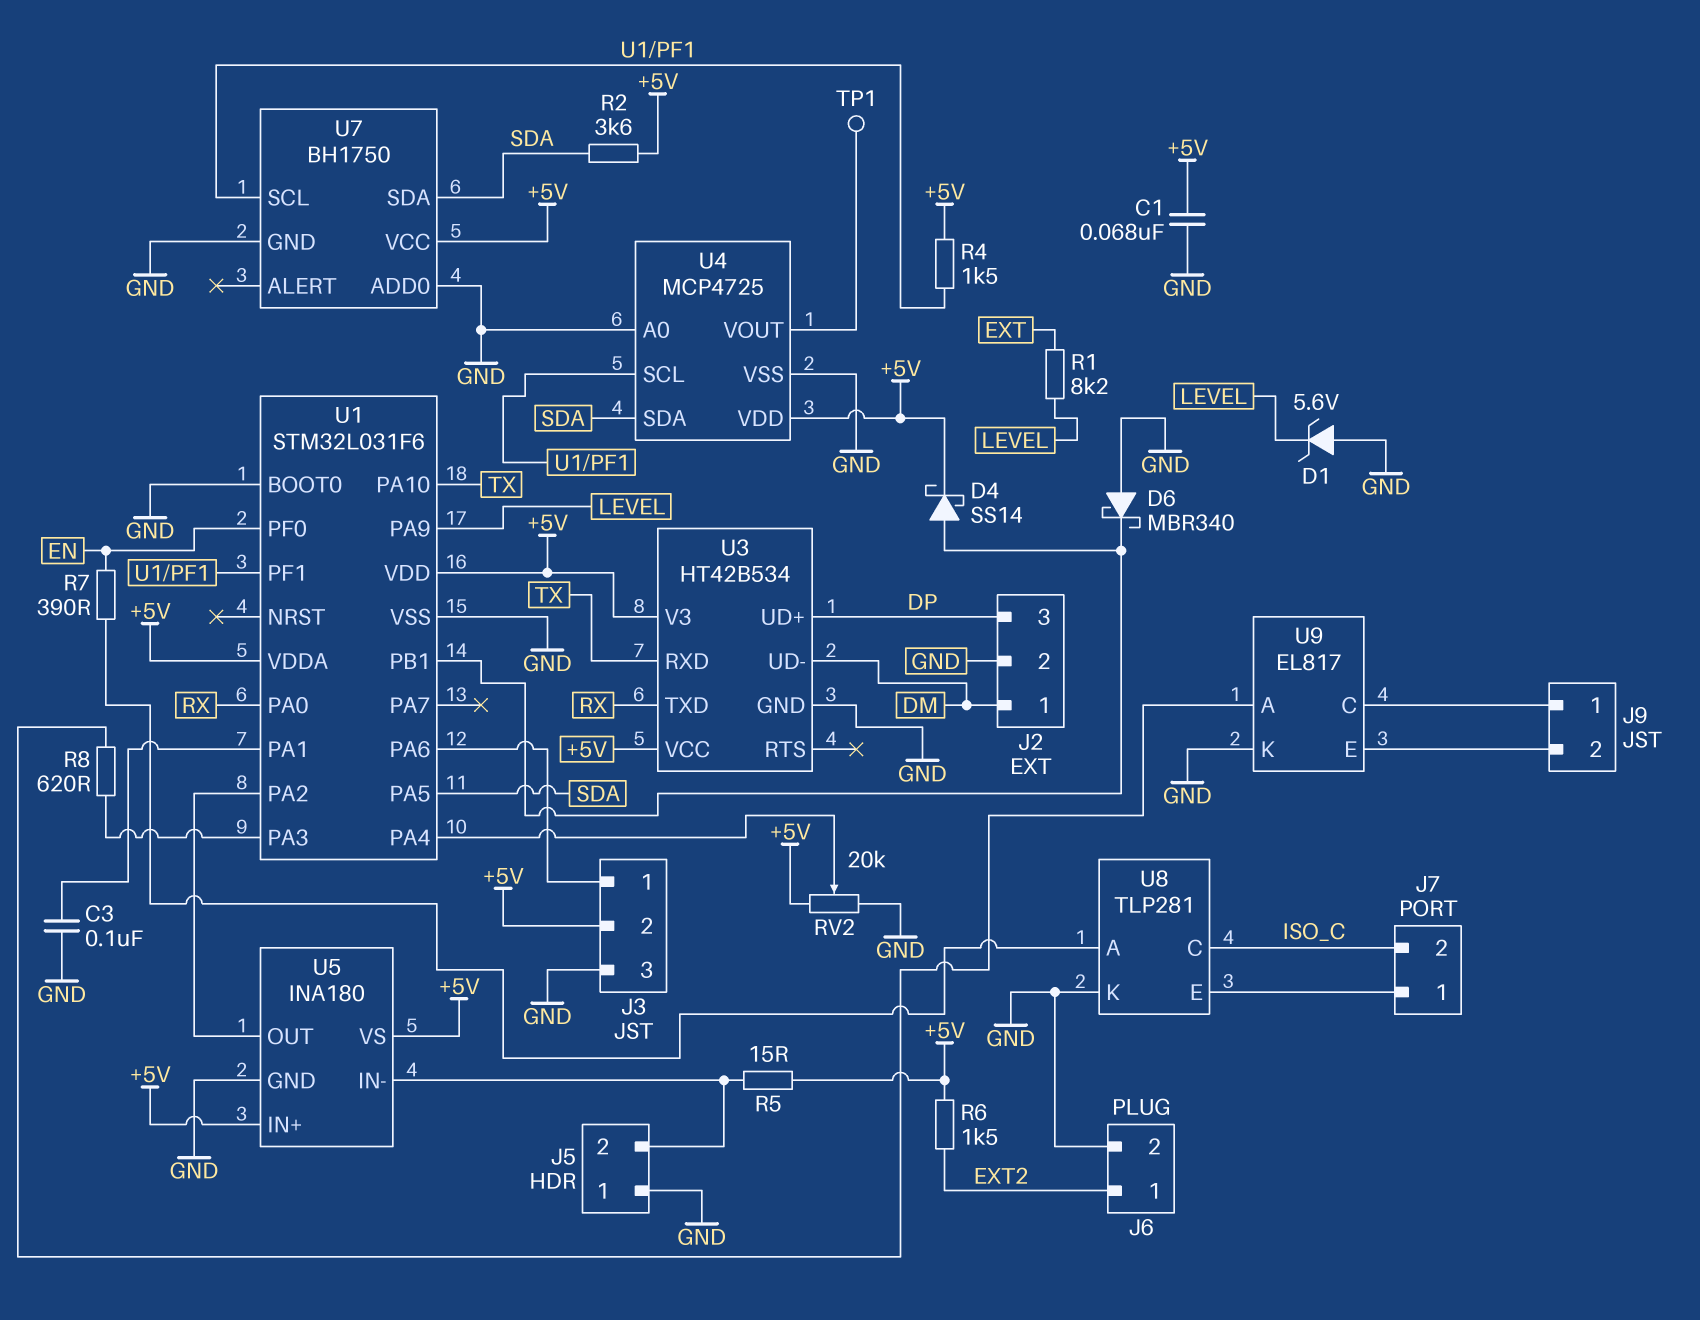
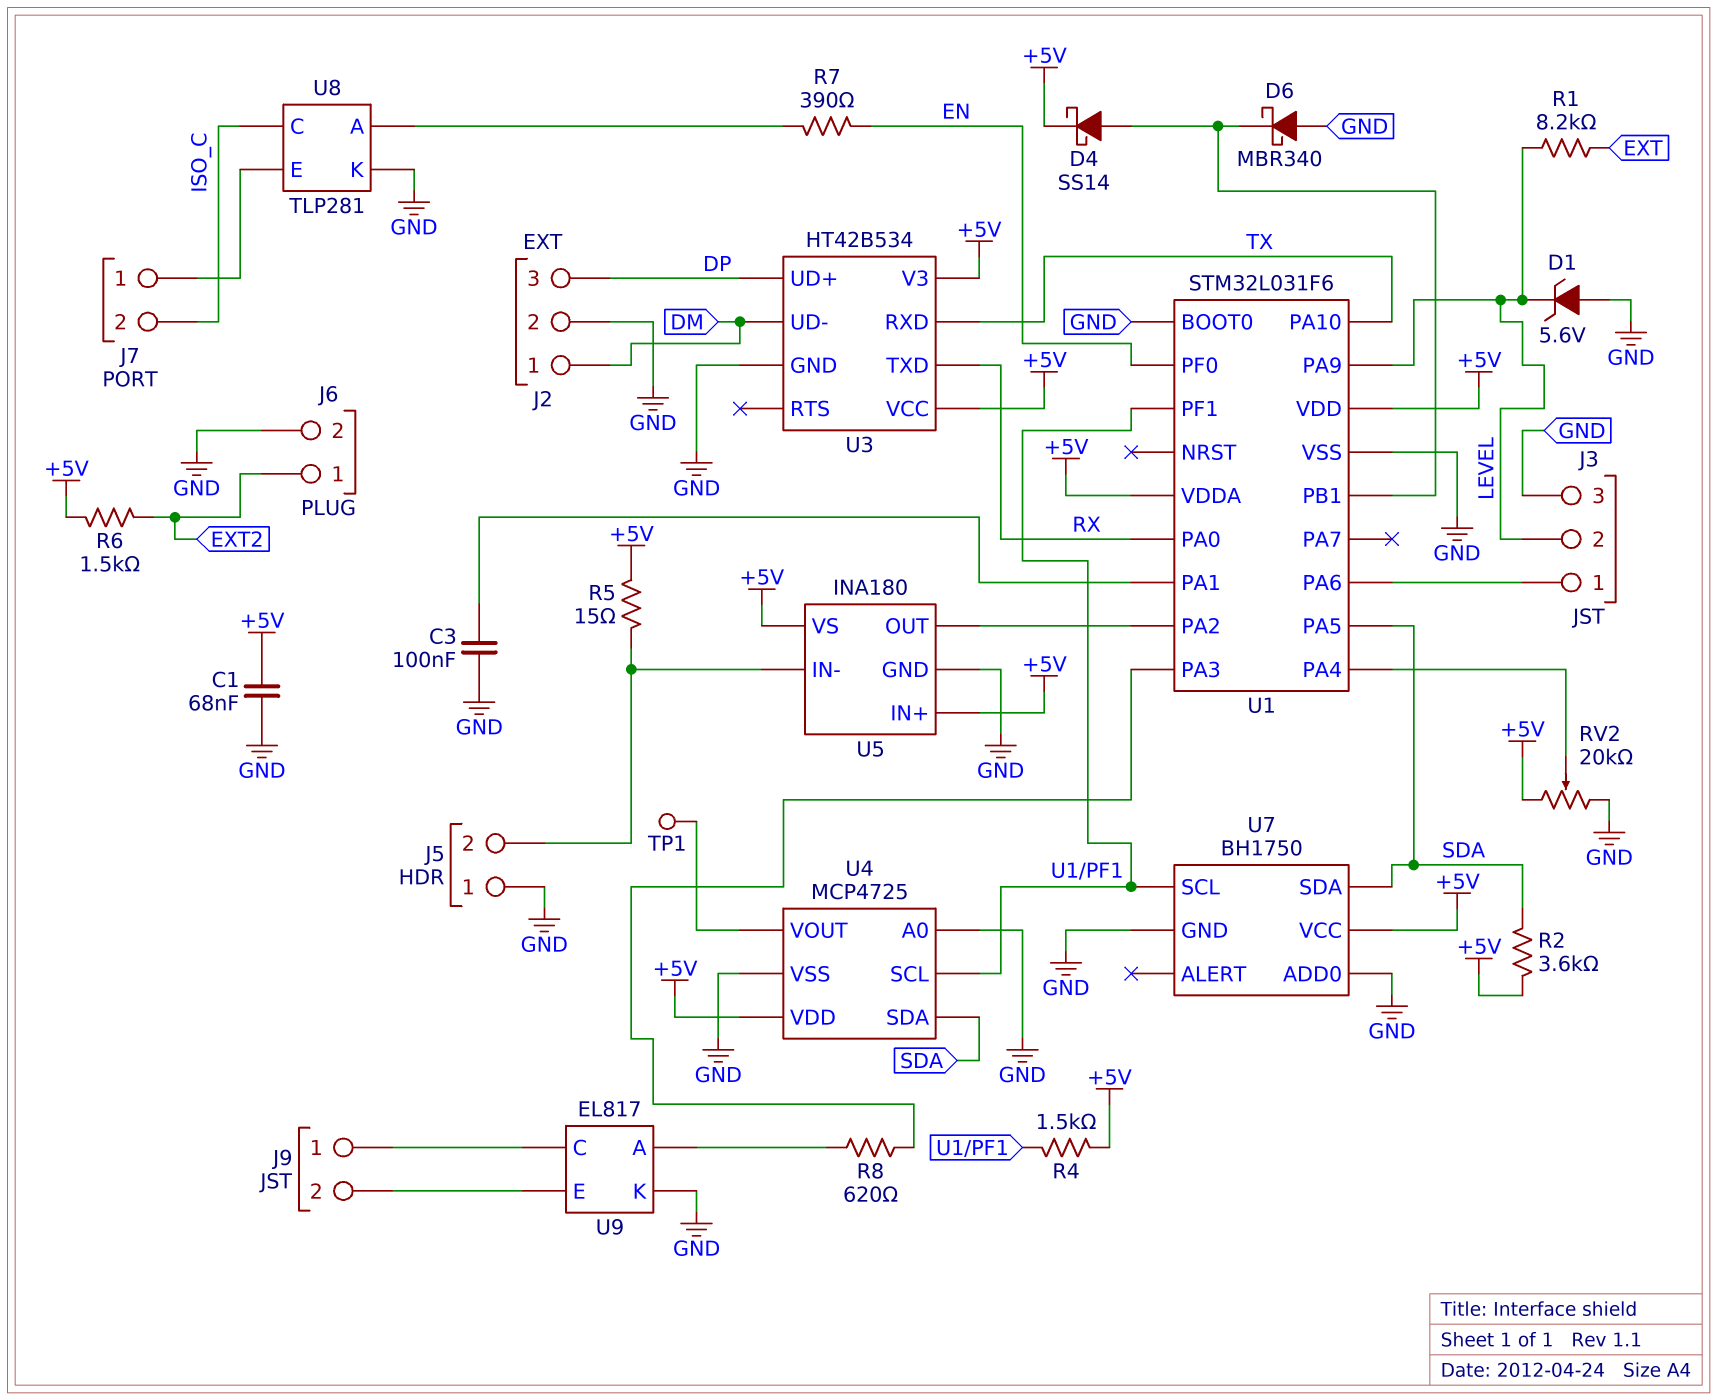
J3 pin 2: +5V -> LEVEL

